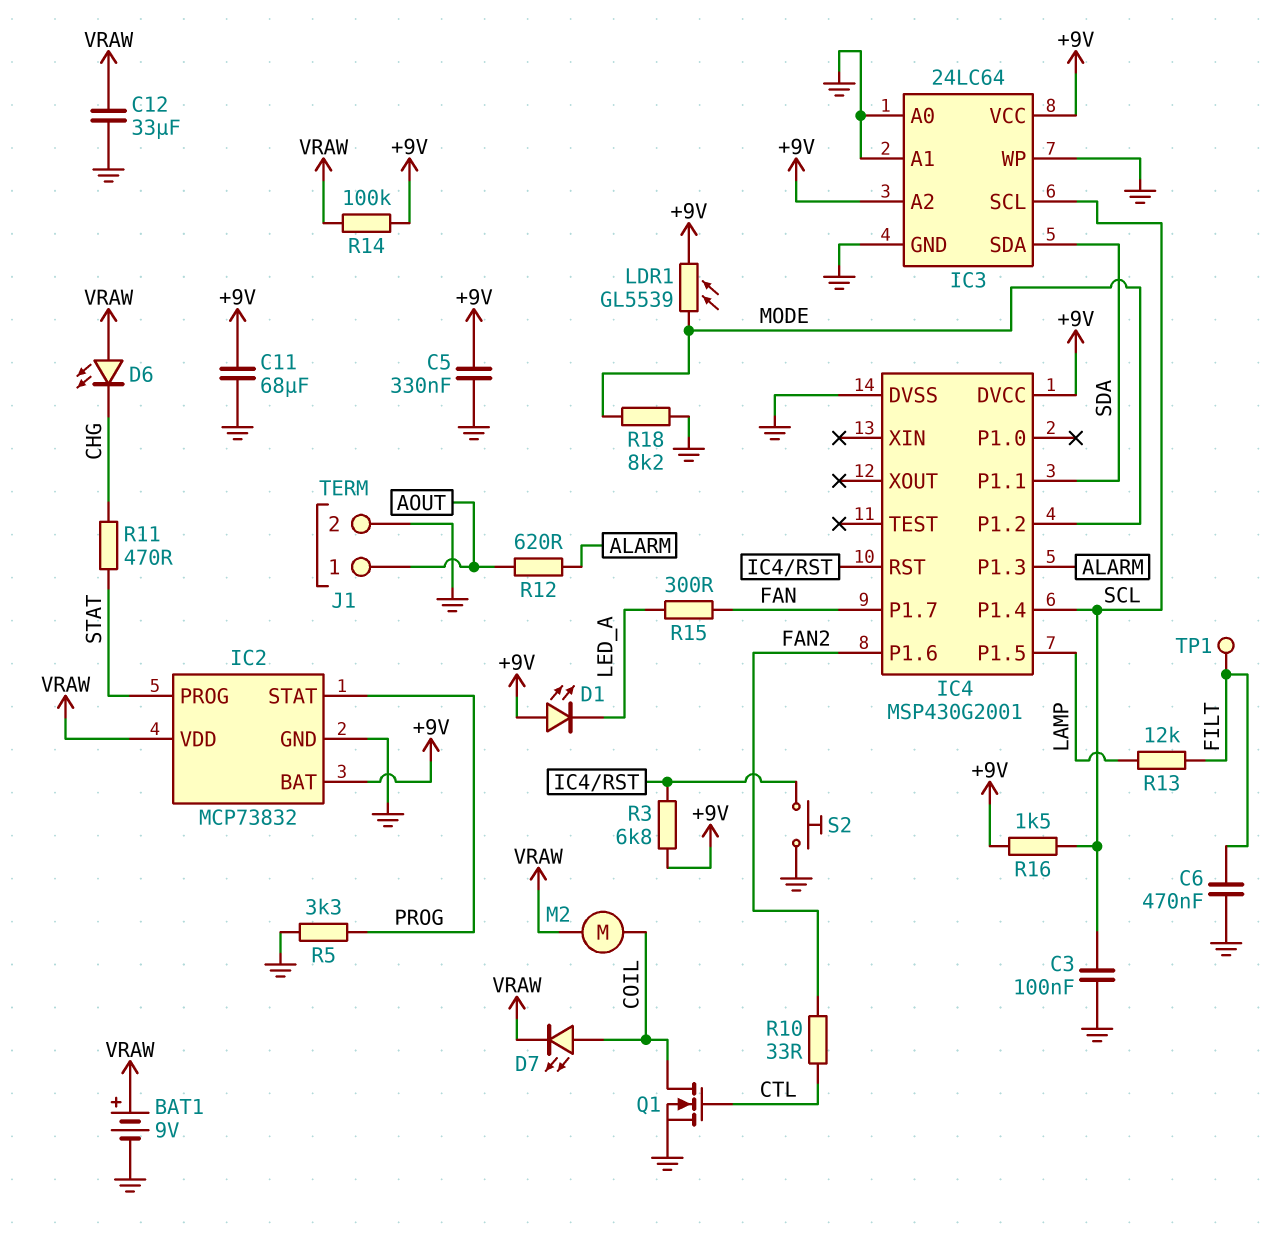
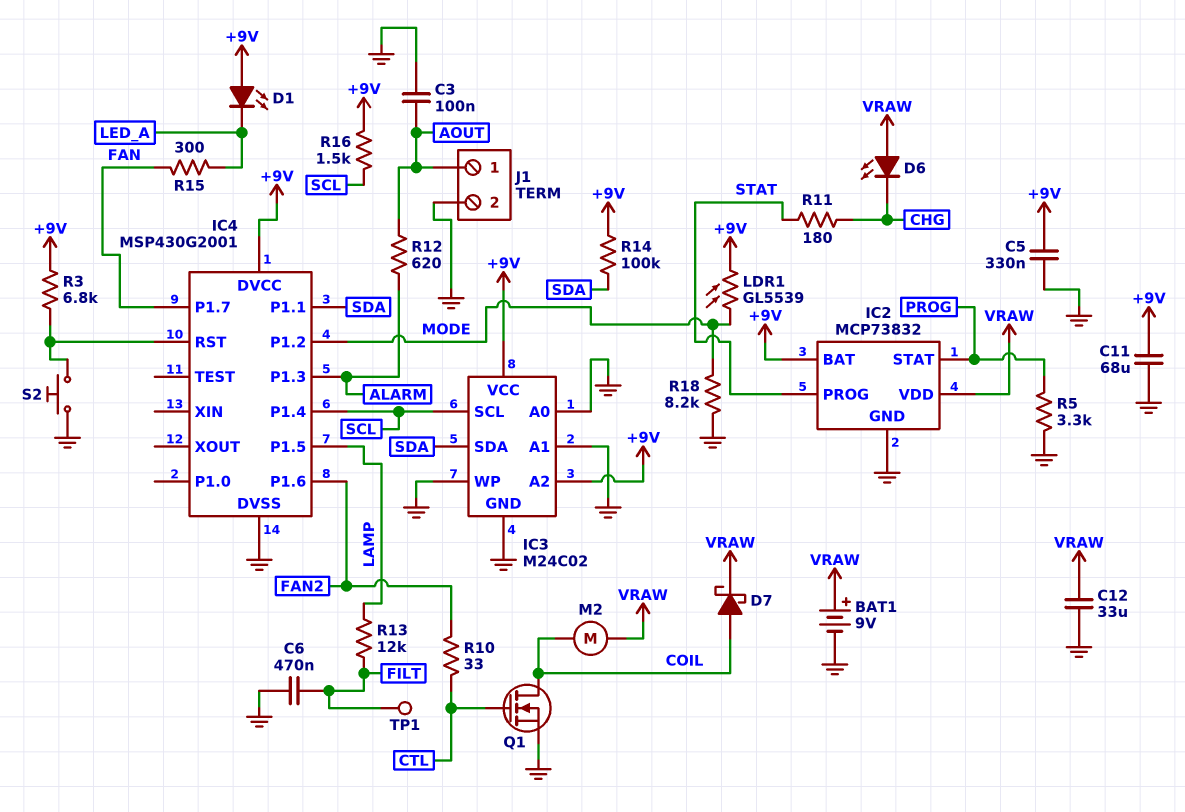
C3: 100nF (GND, SCL) -> 100nF (AOUT, GND)
D7: LED (A COIL, K VRAW) -> schottky (A COIL, K VRAW)
IC3: 24LC64 -> M24C02
R11: 470 (CHG, STAT) -> 180 (CHG, STAT)
R14: 100k (+9V, VRAW) -> 100k (+9V, SDA)

